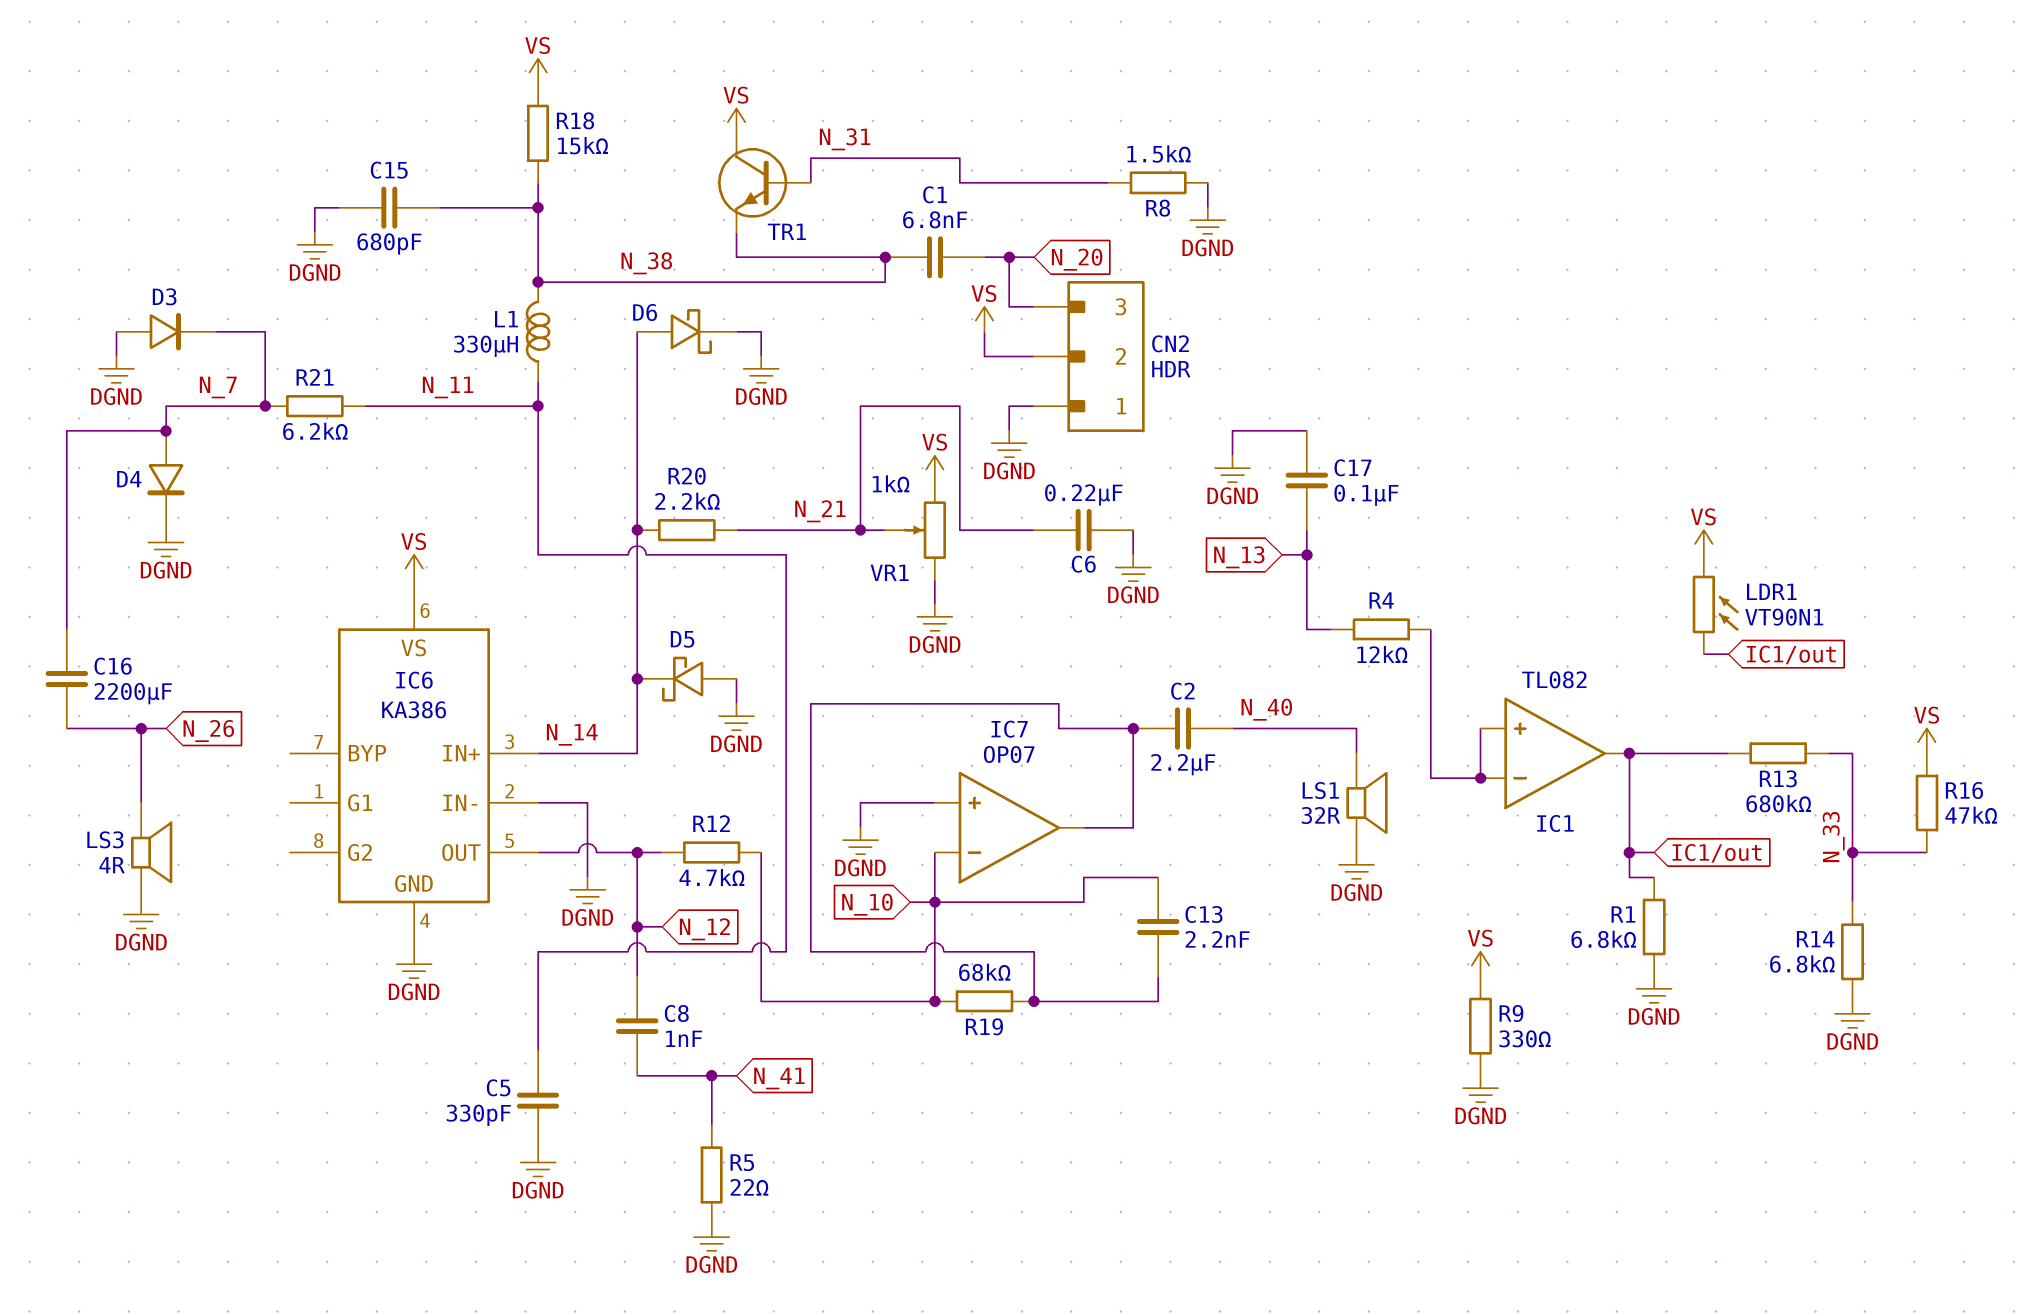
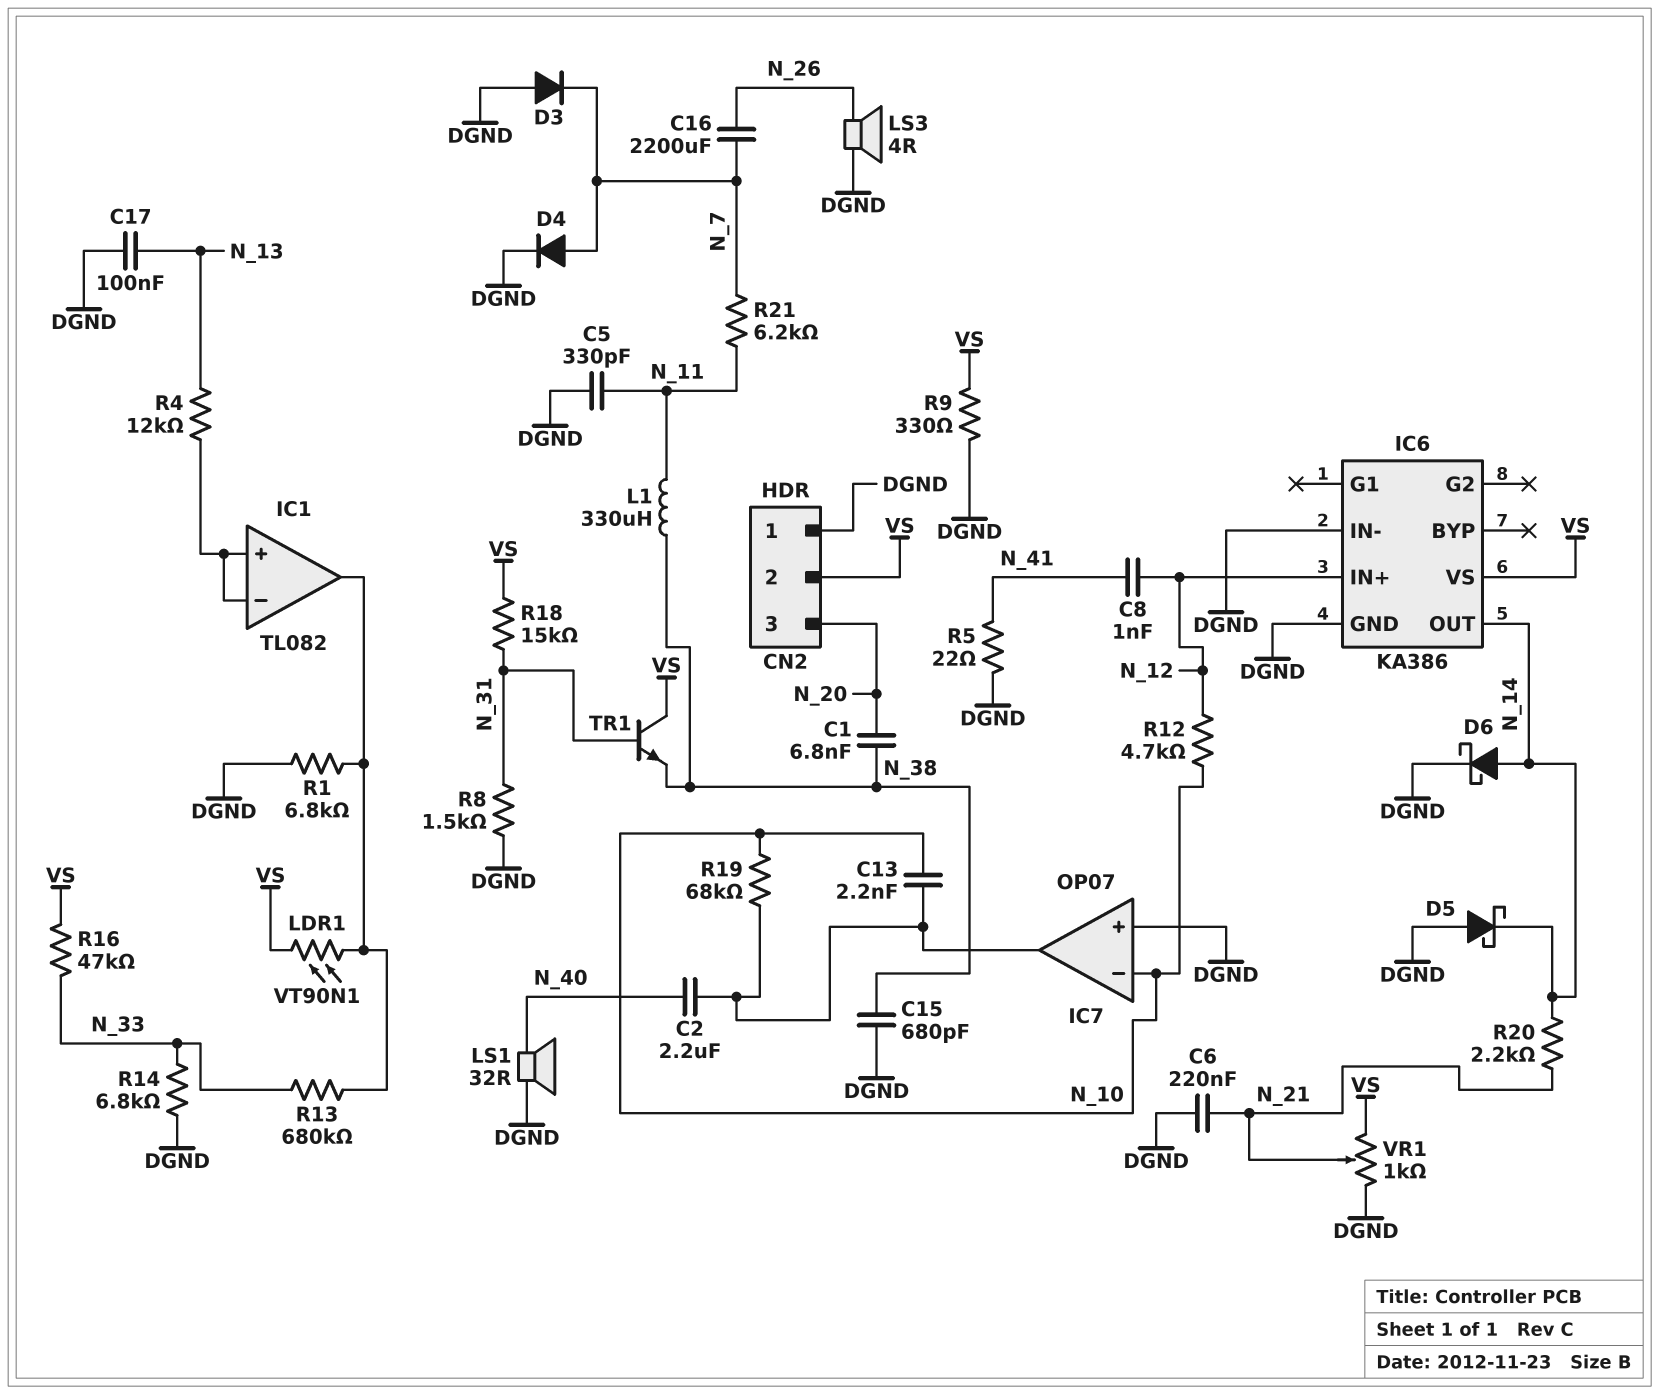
IC6 pin IN+: N_14 -> N_12
IC6 pin OUT: N_12 -> N_14
R18: 15k (N_38, VS) -> 15k (N_31, VS)

